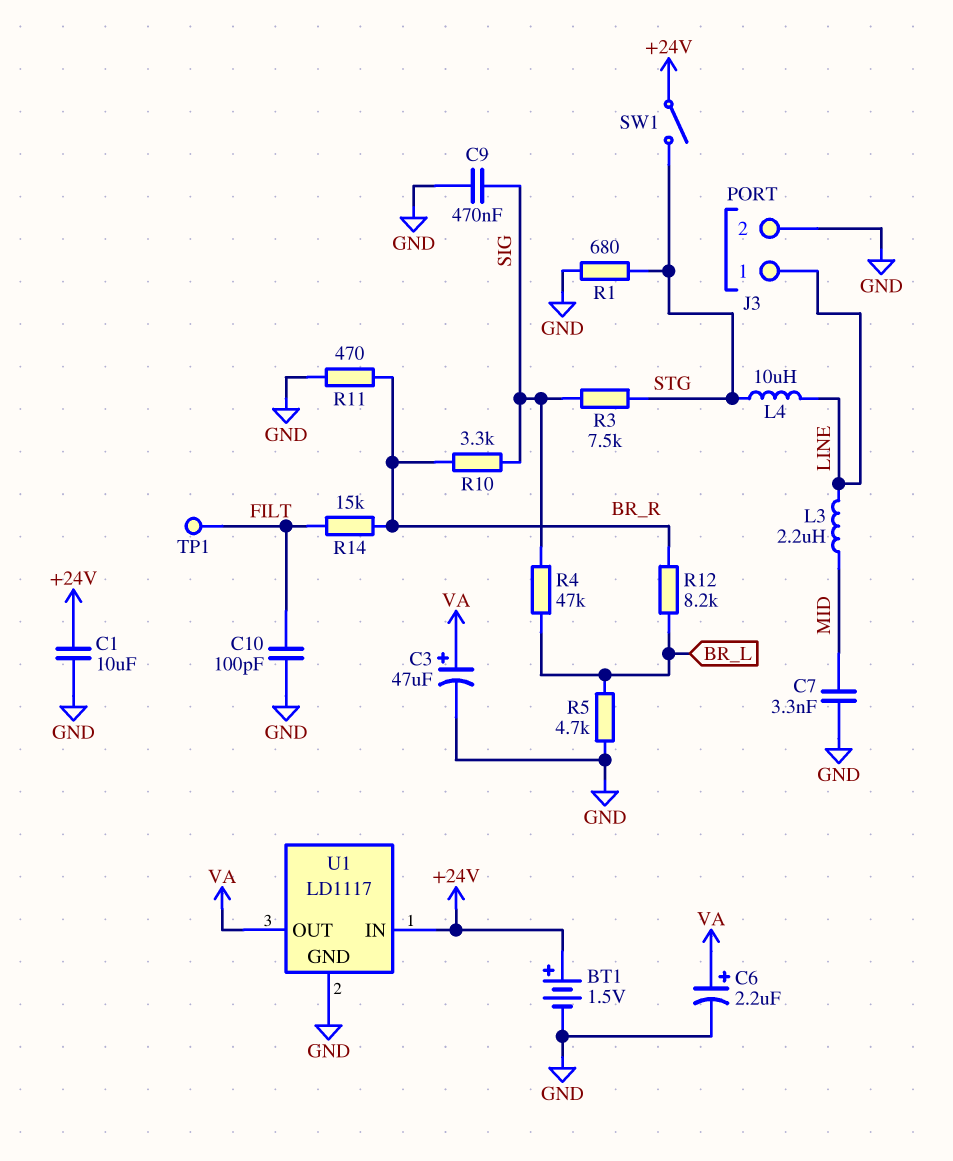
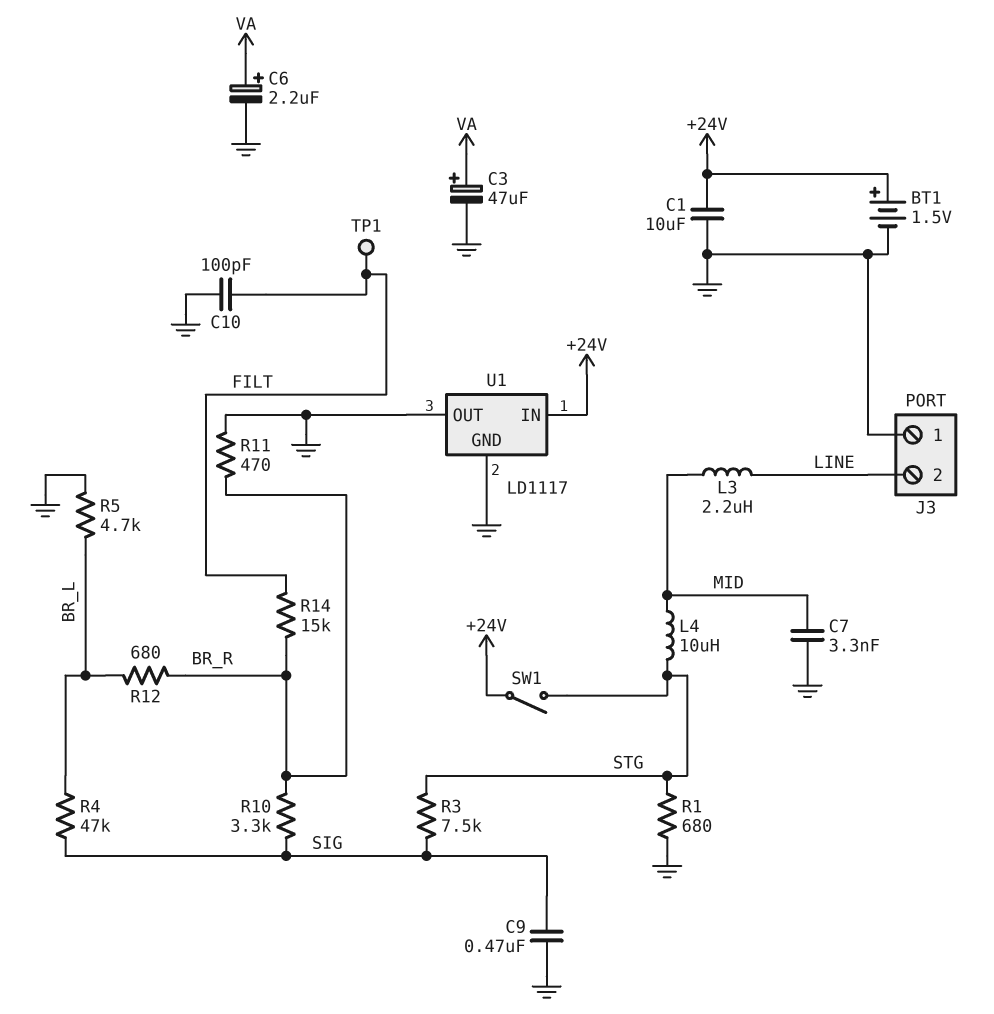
J3 pin 1: LINE -> GND
J3 pin 2: GND -> LINE
L4: 10uH (LINE, STG) -> 10uH (MID, STG)
R12: 8.2k (BR_L, BR_R) -> 680 (BR_L, BR_R)
U1 pin OUT: VA -> GND

